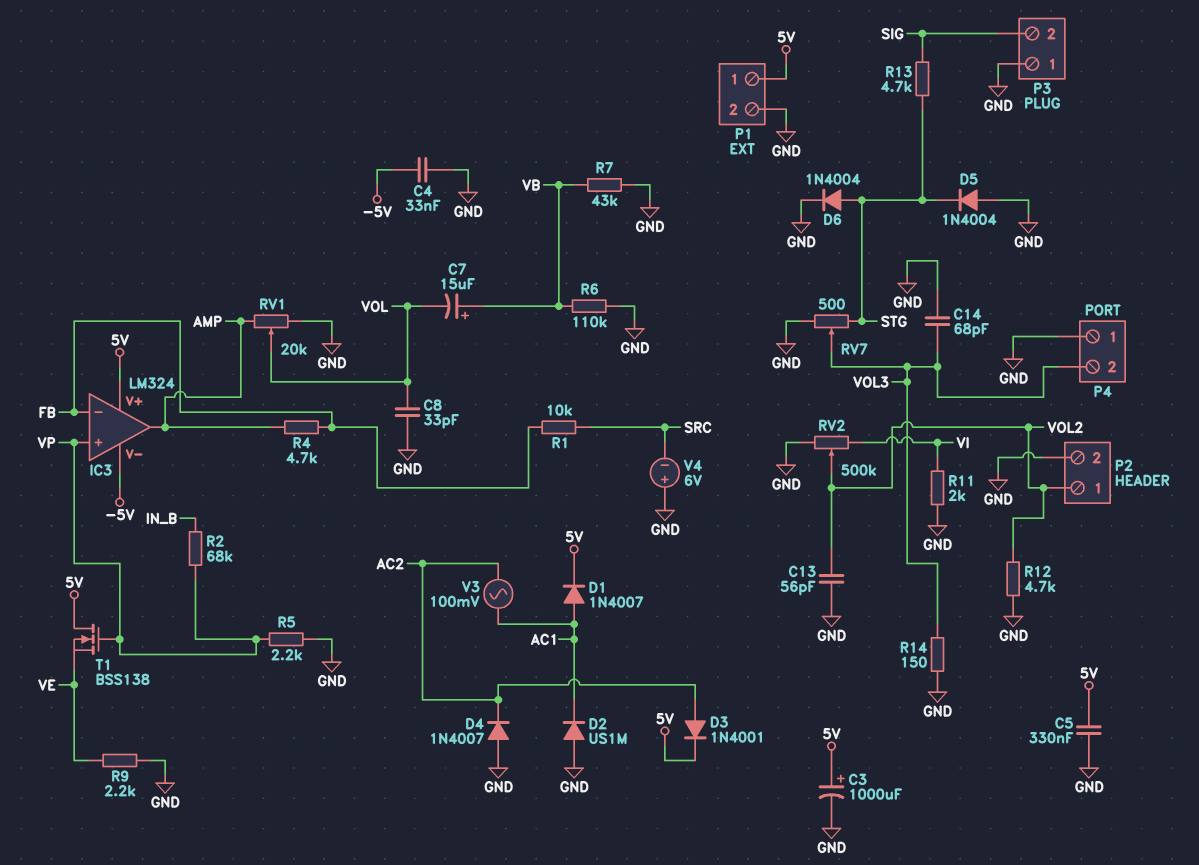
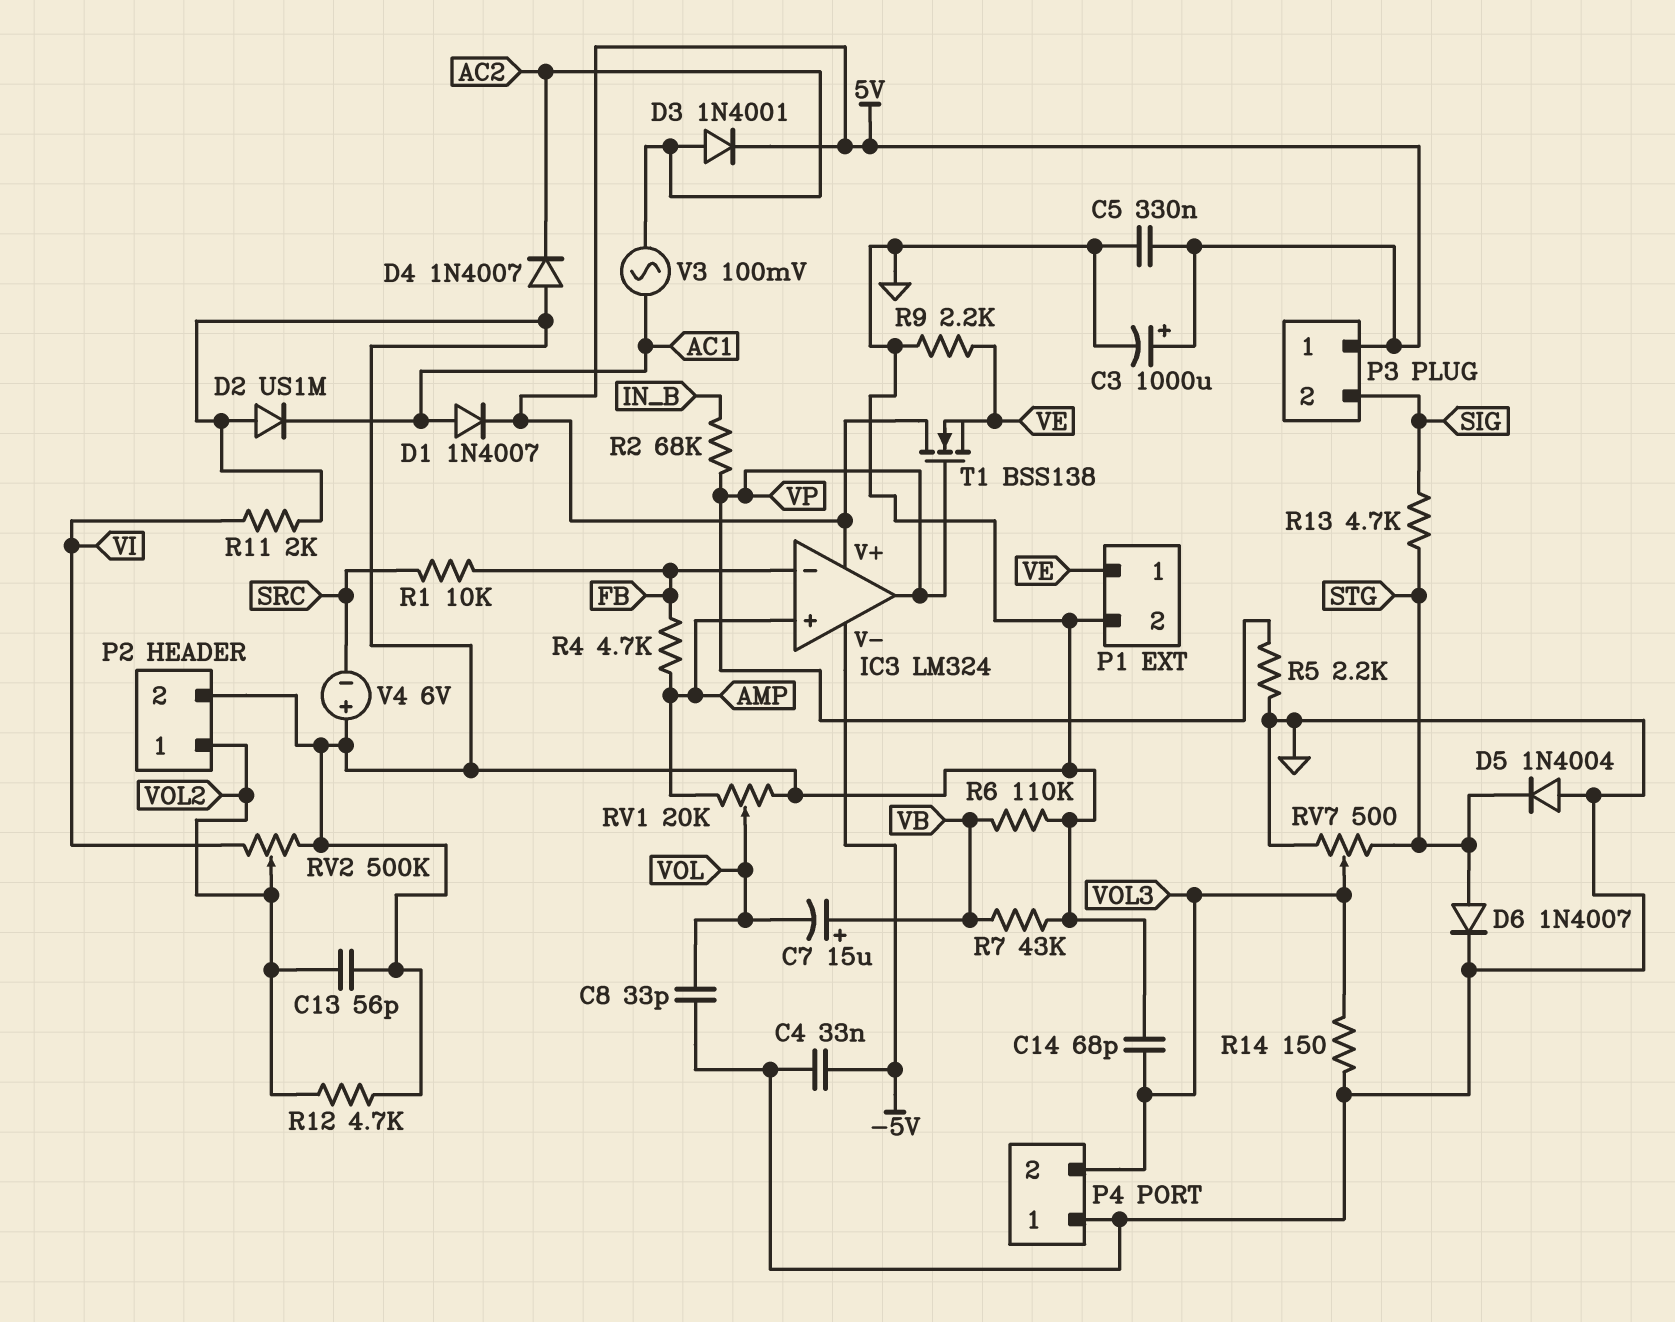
D6: diode 1N4004 (A STG, K GND) -> diode 1N4007 (A STG, K GND)
IC3 pin in+: VP -> AMP
IC3 pin out: AMP -> VP
P1 pin 1: 5V -> VE
P3 pin 1: GND -> 5V

